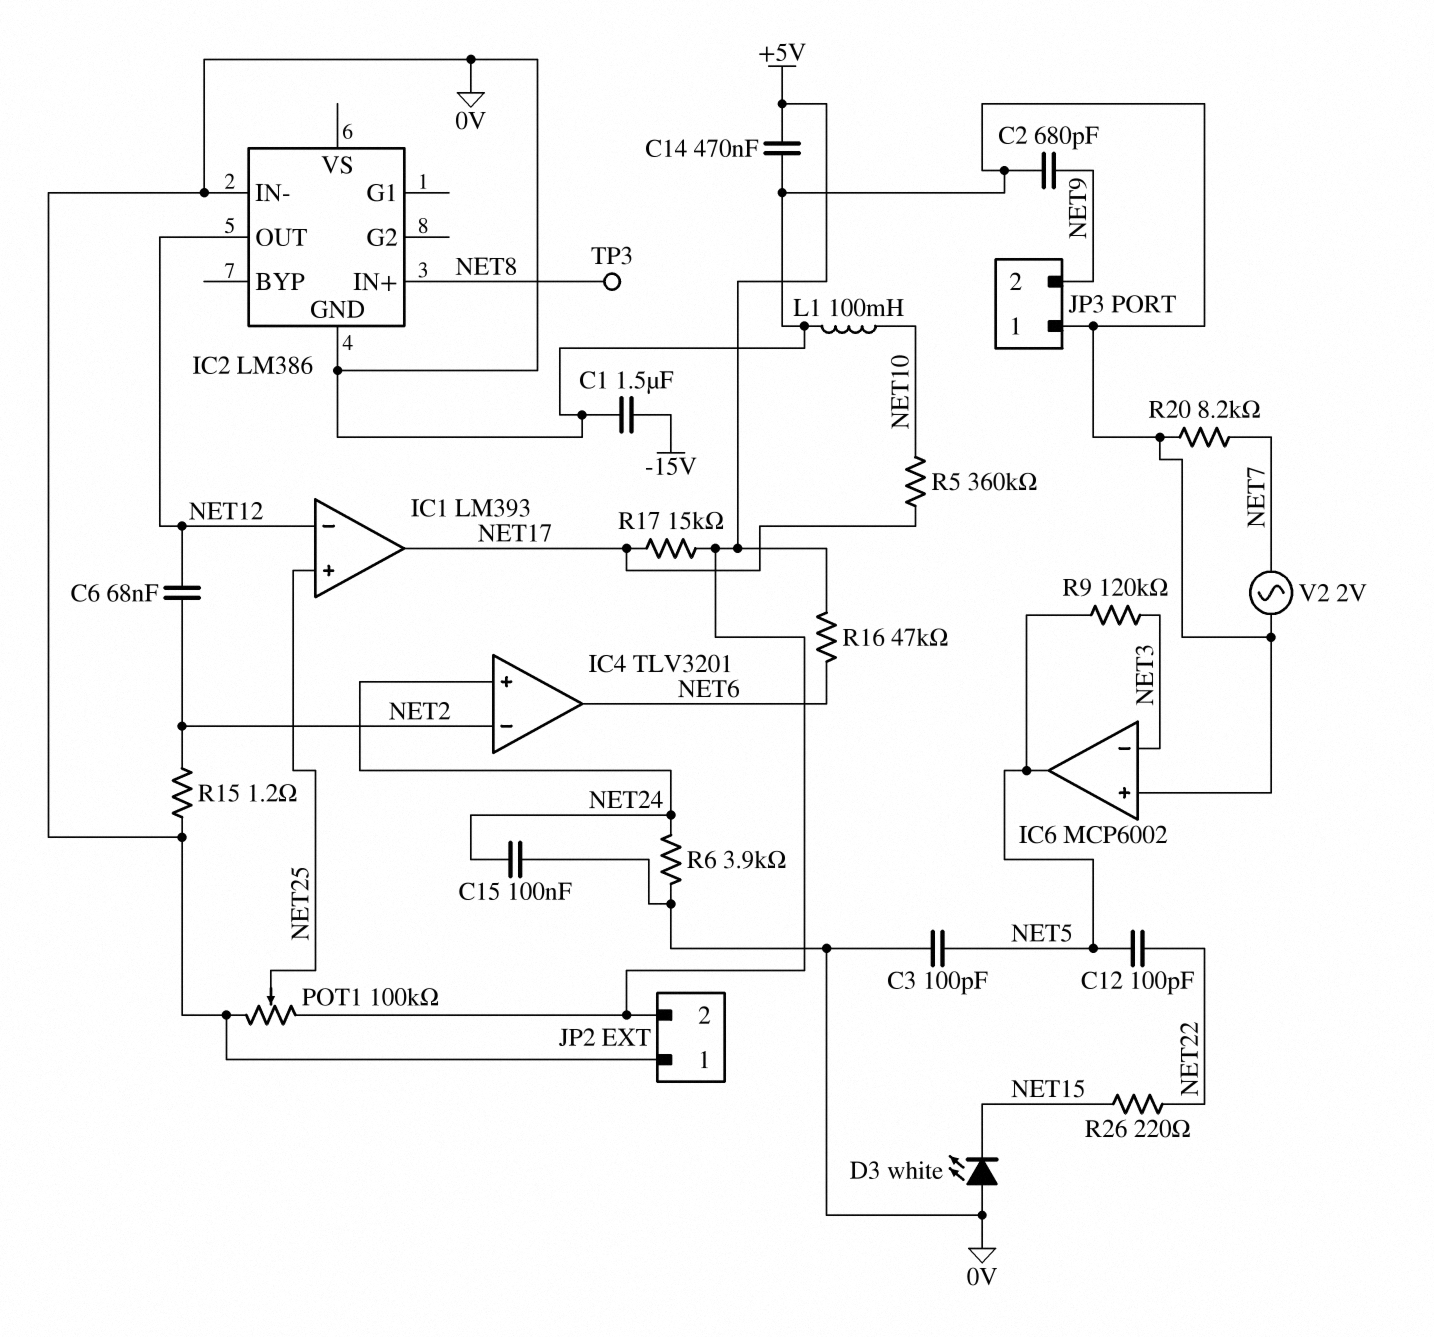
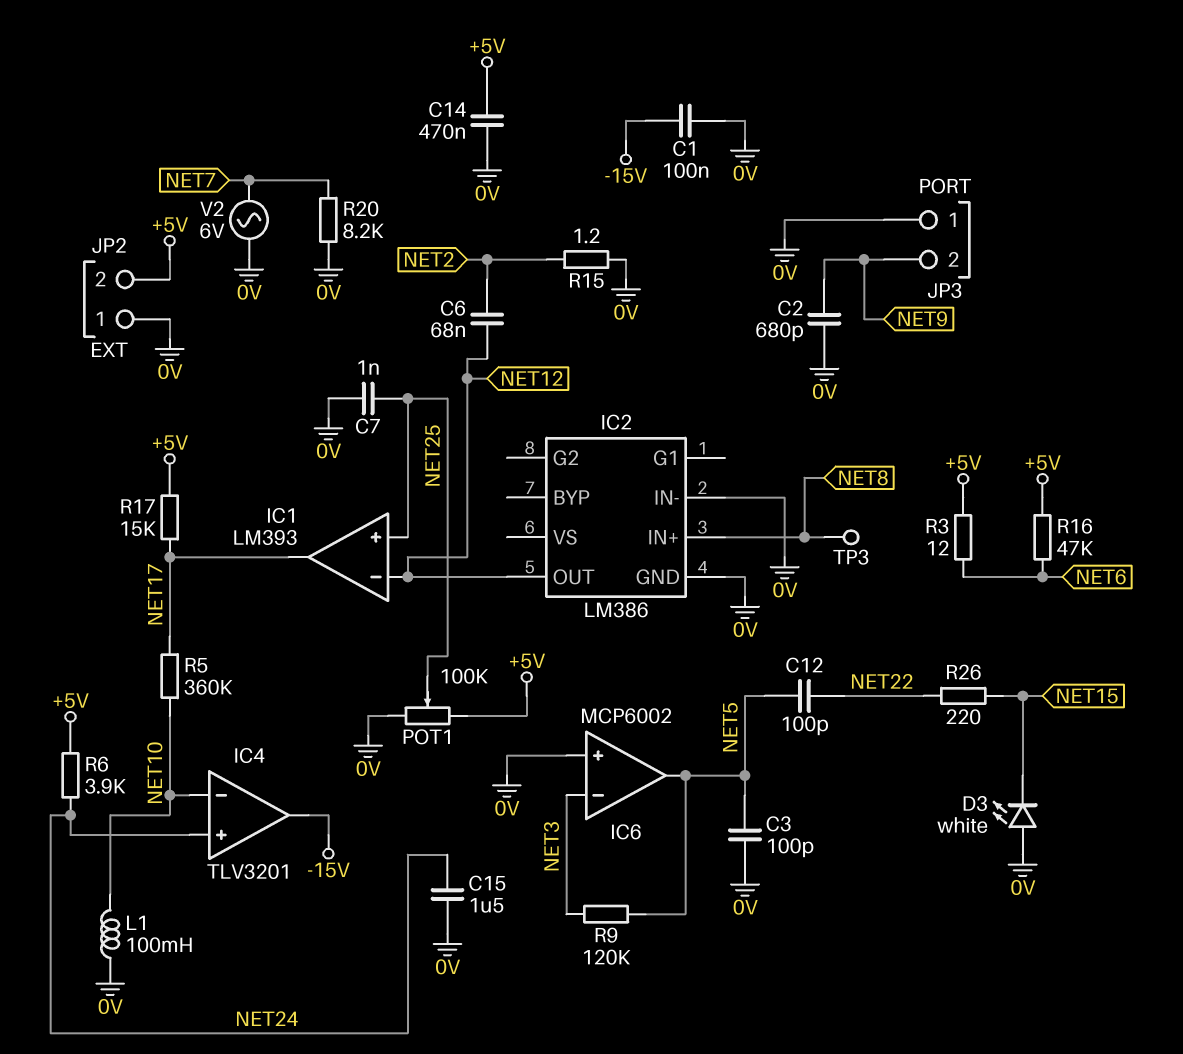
C1: 1.5uF (-15V, 0V) -> 100nF (-15V, 0V)
C7: none -> 1nF (0V, NET25)
C15: 100nF (0V, NET24) -> 1.5uF (0V, NET24)
IC4 pin in-: NET2 -> NET10
IC4 pin out: NET6 -> -15V
R3: none -> 12 (+5V, NET6)
R6: 3.9k (0V, NET24) -> 3.9k (+5V, NET24)
V2: AC 2V (0V, NET7) -> AC 6V (0V, NET7)

